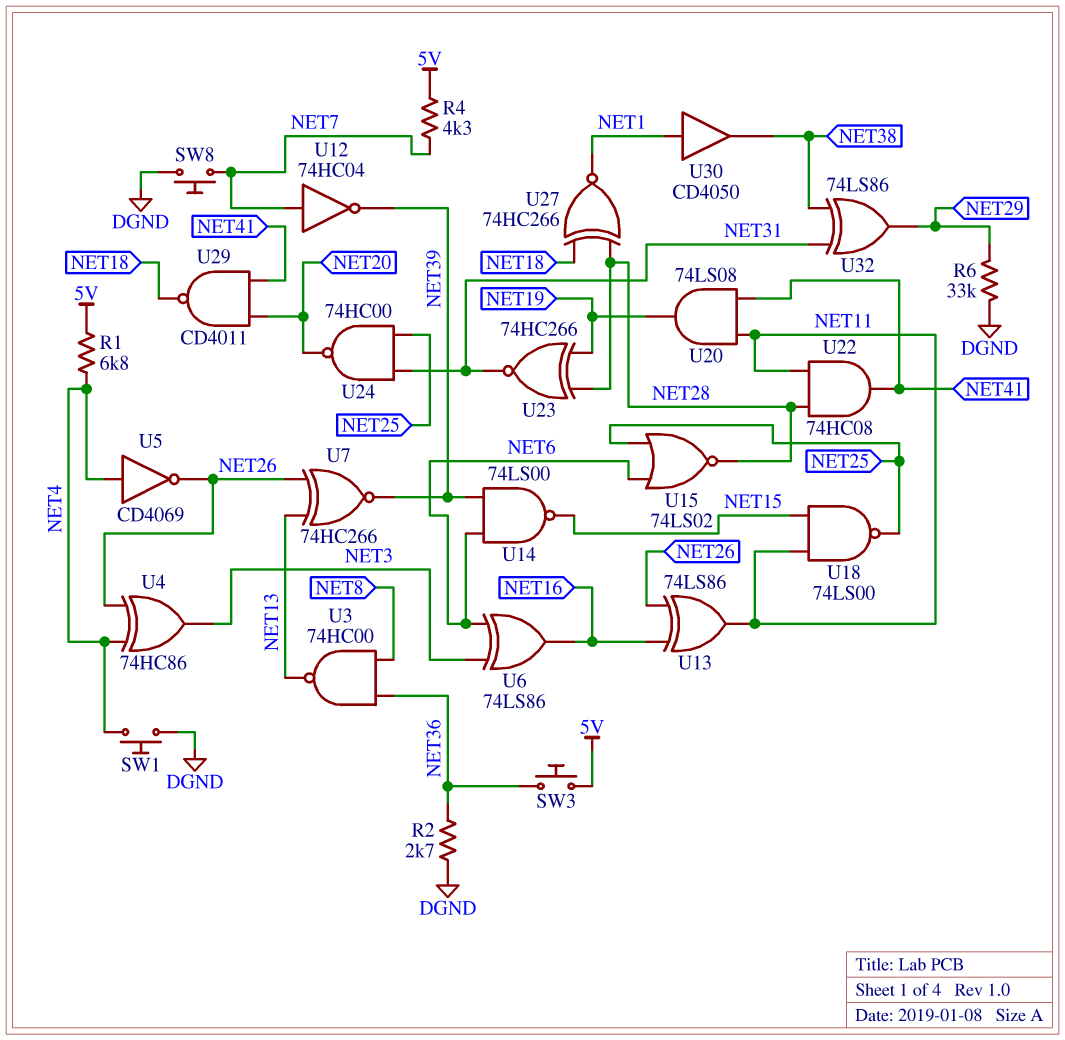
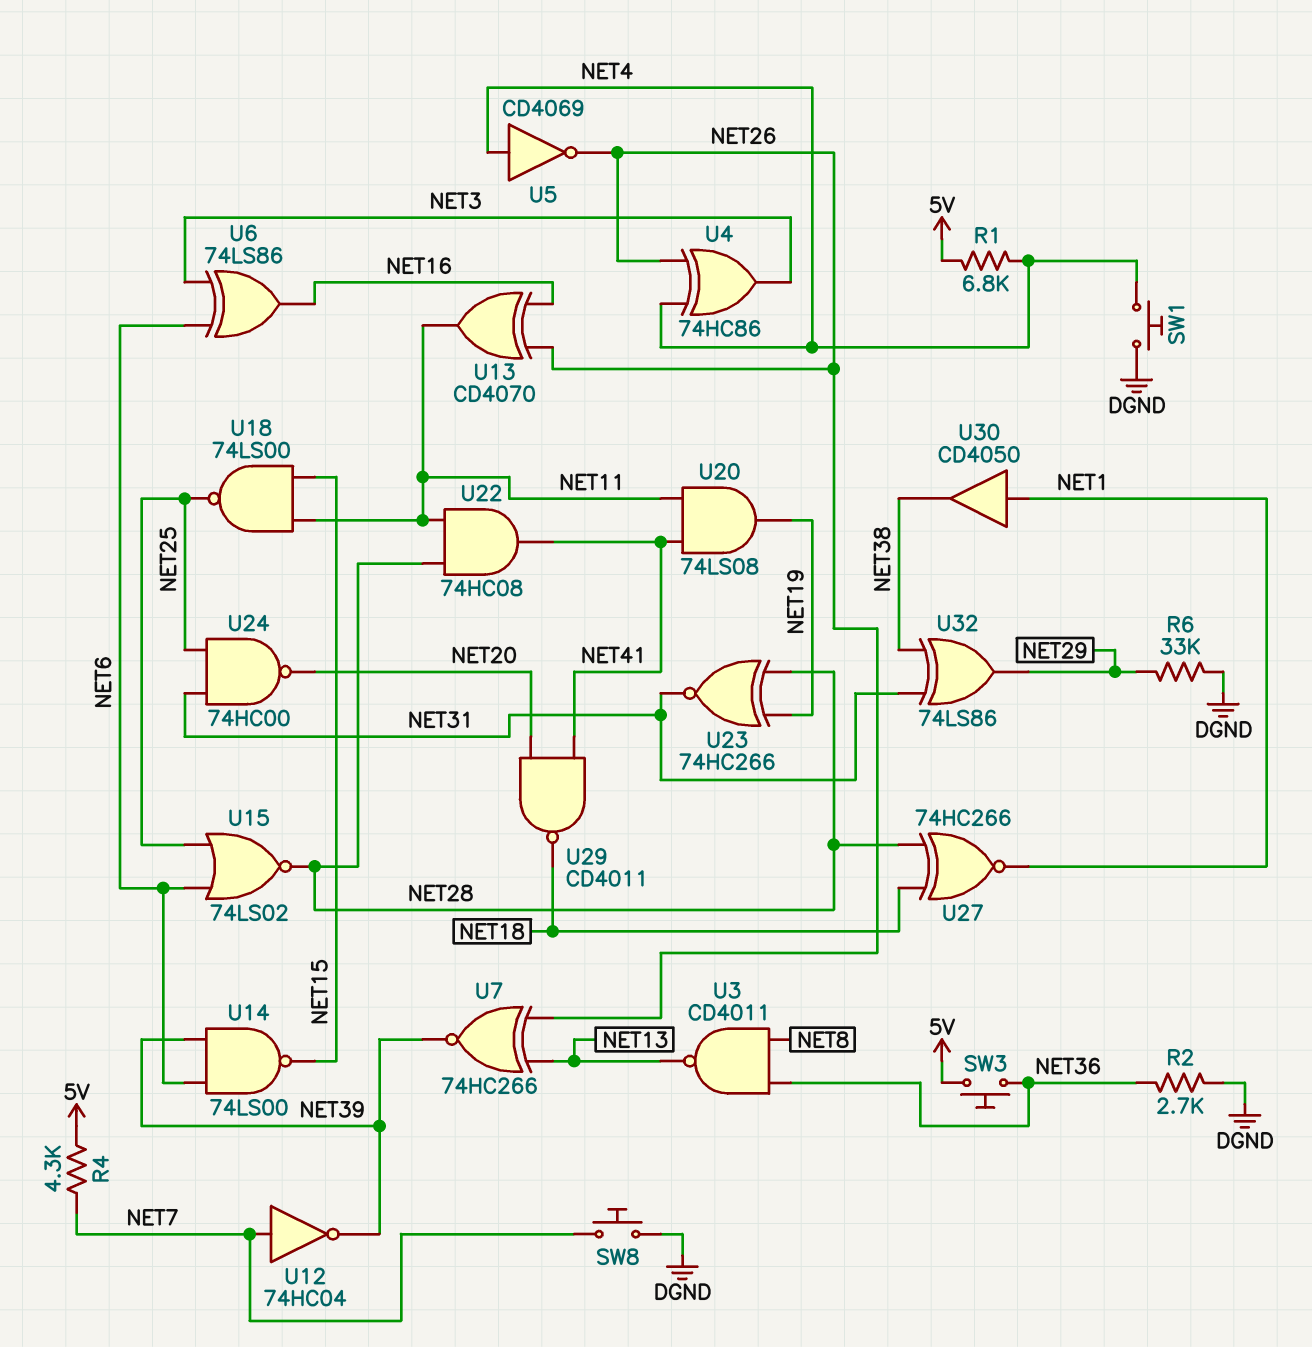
U3: NAND 74HC00 (in NET8, in NET36, out NET13) -> NAND CD4011 (in NET8, in NET36, out NET13)
U13: XOR 74LS86 (in NET16, in NET26, out NET11) -> XOR CD4070 (in NET16, in NET26, out NET11)

